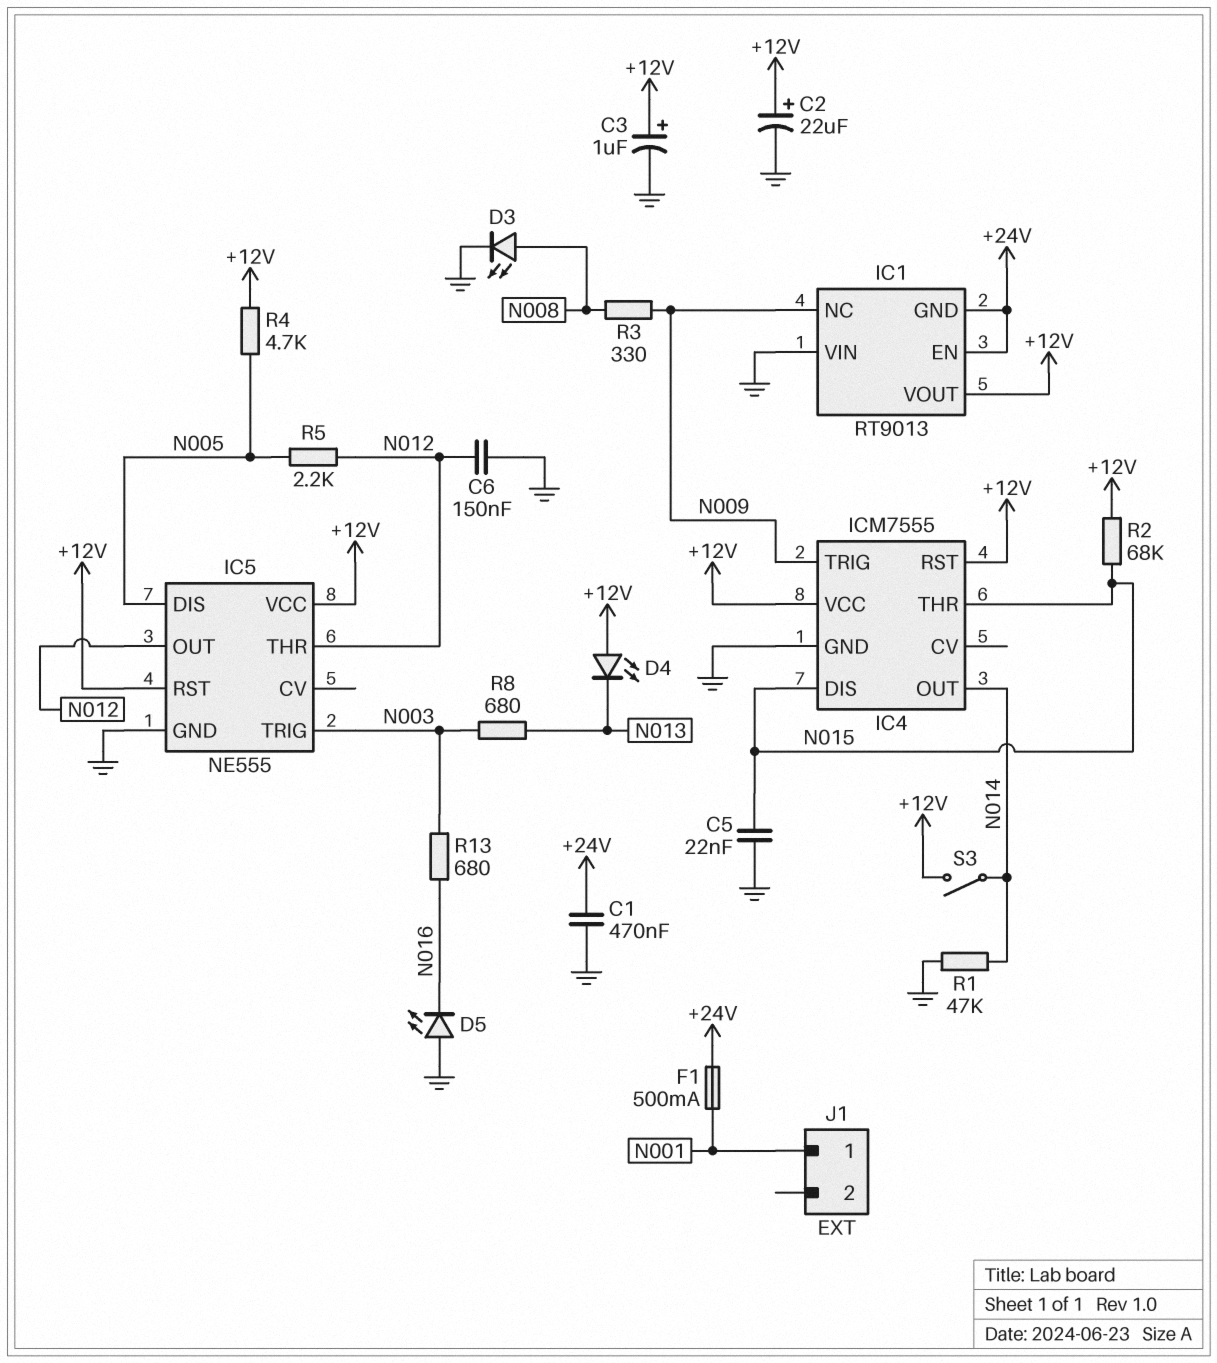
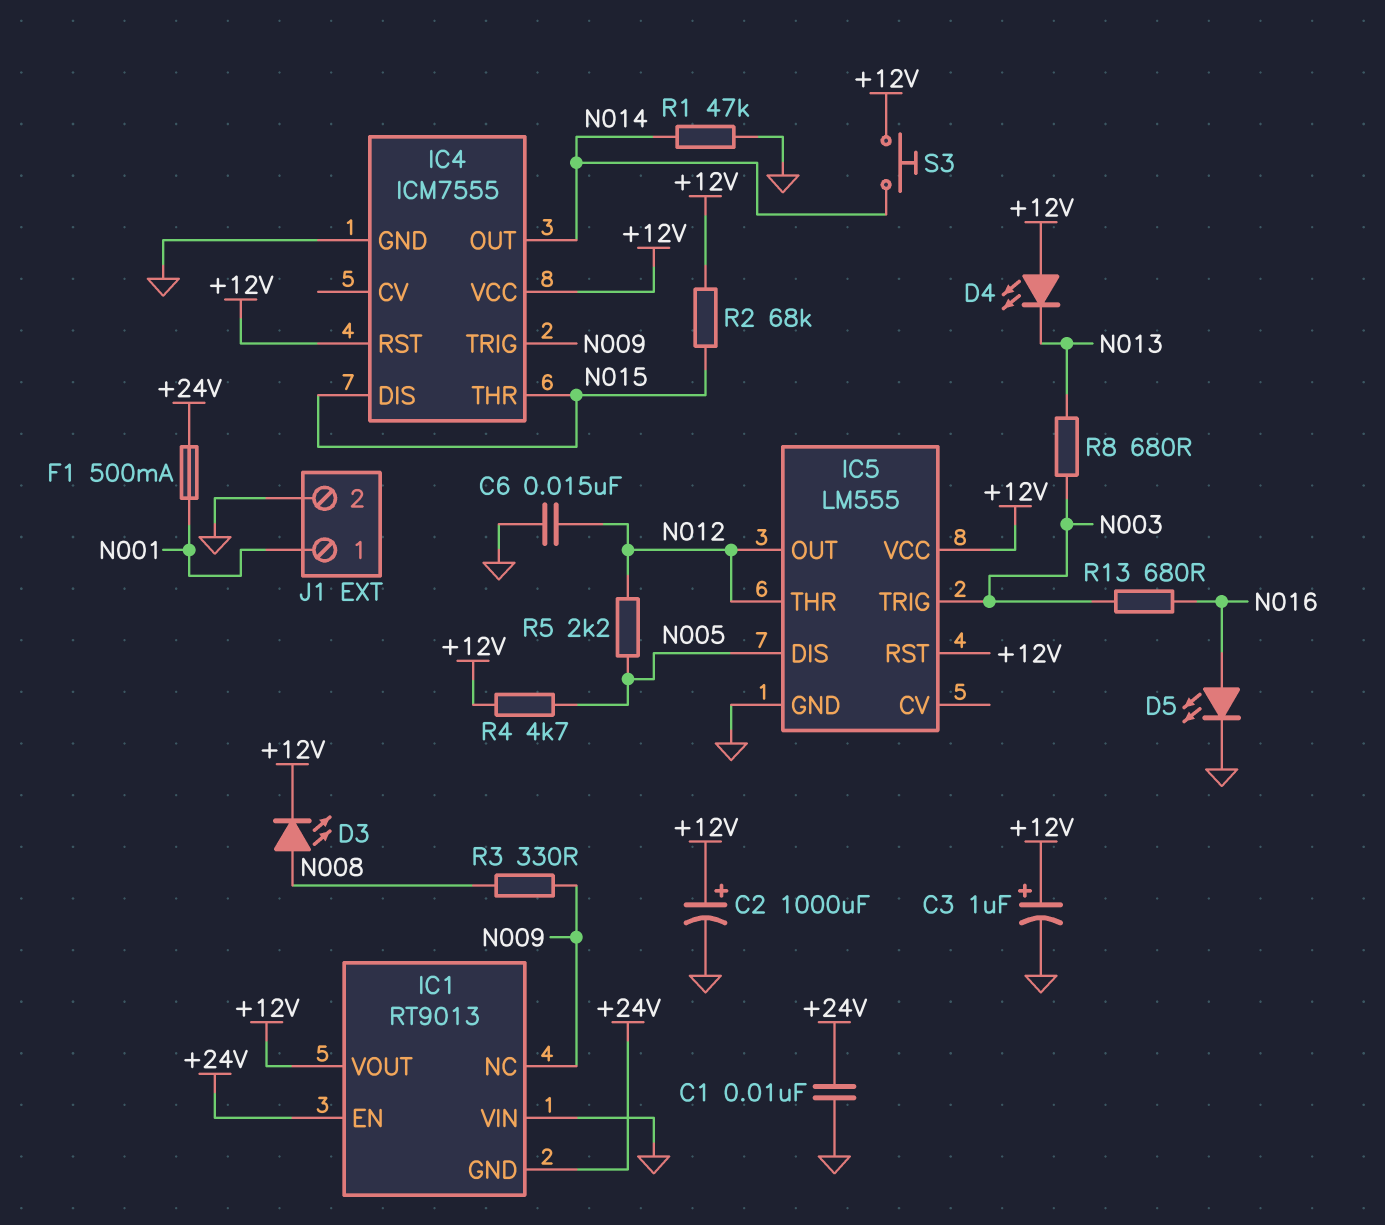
C1: 470nF (+24V, GND) -> 10nF (+24V, GND)
C2: 22uF (plus +12V, minus GND) -> 1000uF (plus +12V, minus GND)
C5: 22nF (GND, N015) -> none
C6: 150nF (GND, N012) -> 15nF (GND, N012)
D3: LED (A N008, K GND) -> LED (A N008, K +12V)
D5: LED (A GND, K N016) -> LED (A N016, K GND)
IC5: NE555 -> LM555
J1 pin 2: none -> GND
S3: switch (+12V, N014) -> button (+12V, N014)

